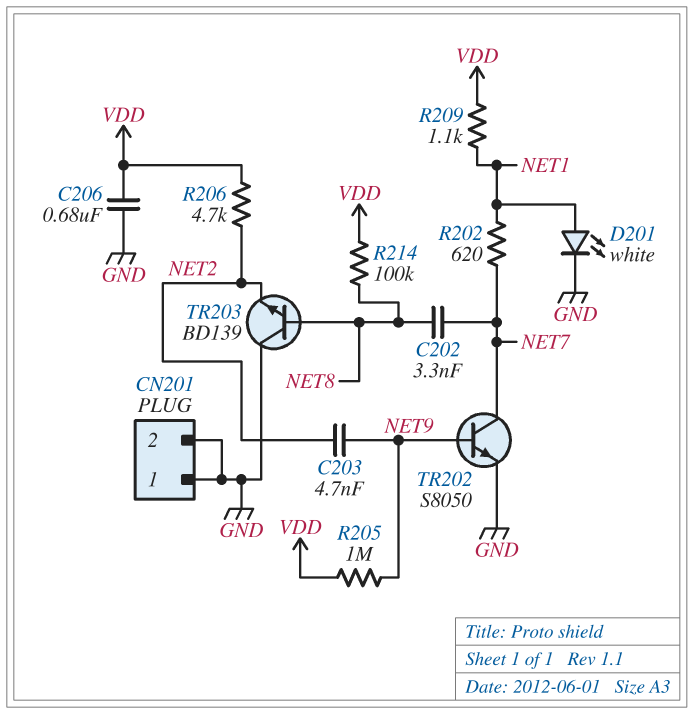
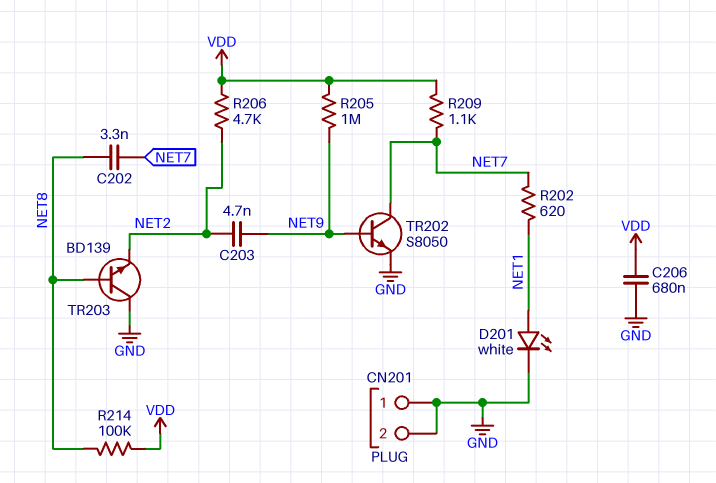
R209: 1.1k (NET1, VDD) -> 1.1k (NET7, VDD)

